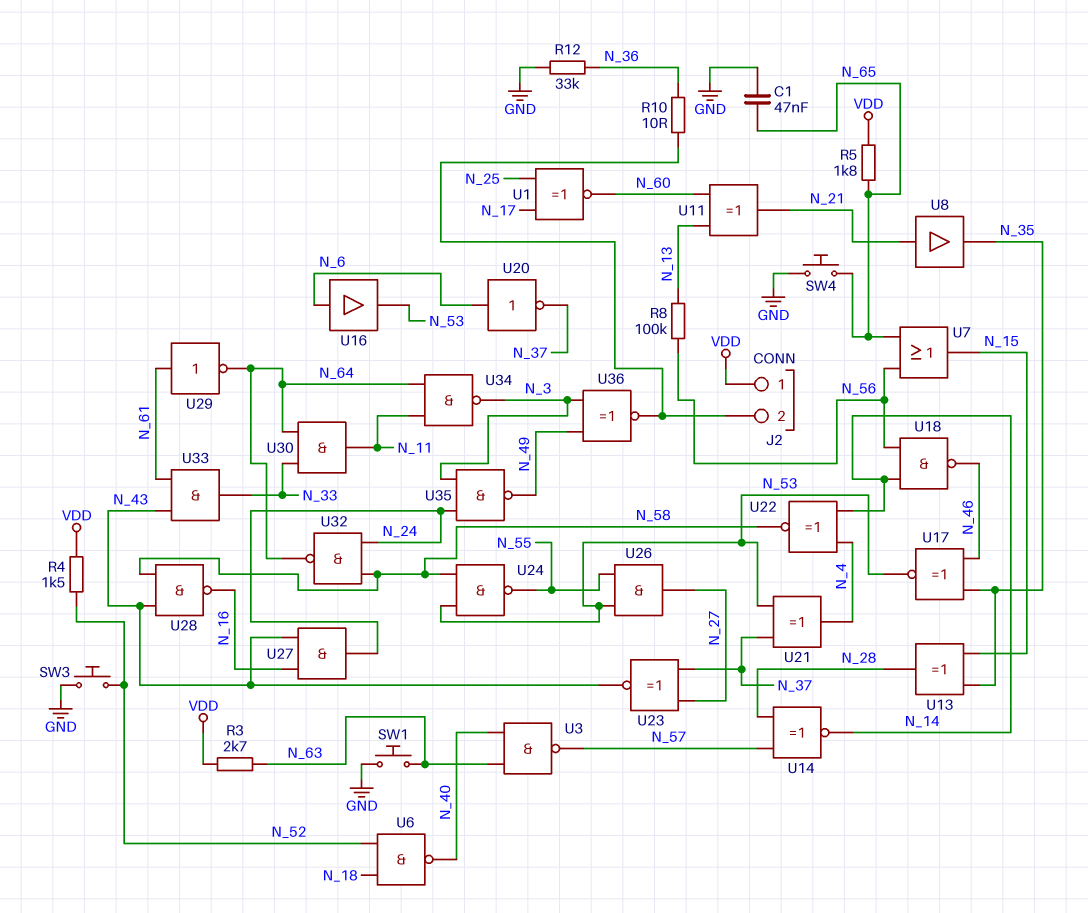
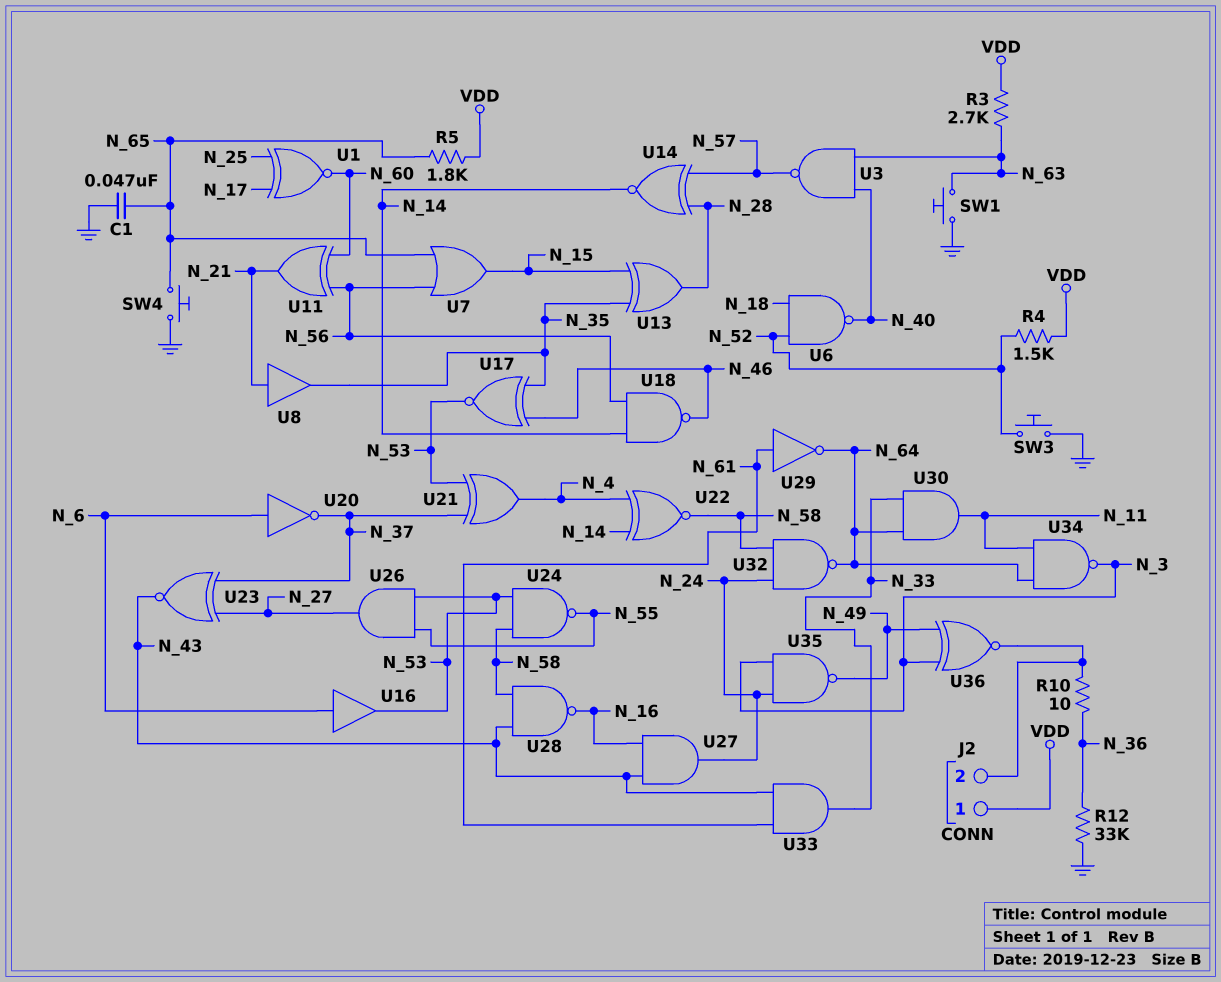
R8: 100k (N_13, N_56) -> none
U11: XOR (in N_13, in N_60, out N_21) -> XOR (in N_56, in N_60, out N_21)

